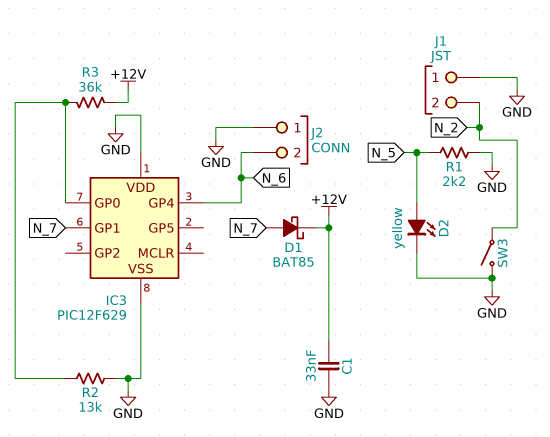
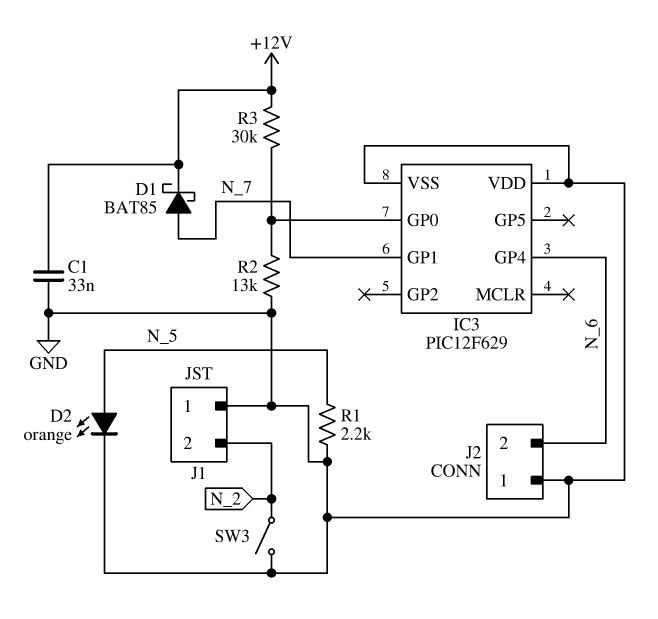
D2: LED yellow (A N_5, K GND) -> LED orange (A N_5, K GND)
R3: 36k (+12V, IC3/GP0) -> 30k (+12V, IC3/GP0)

